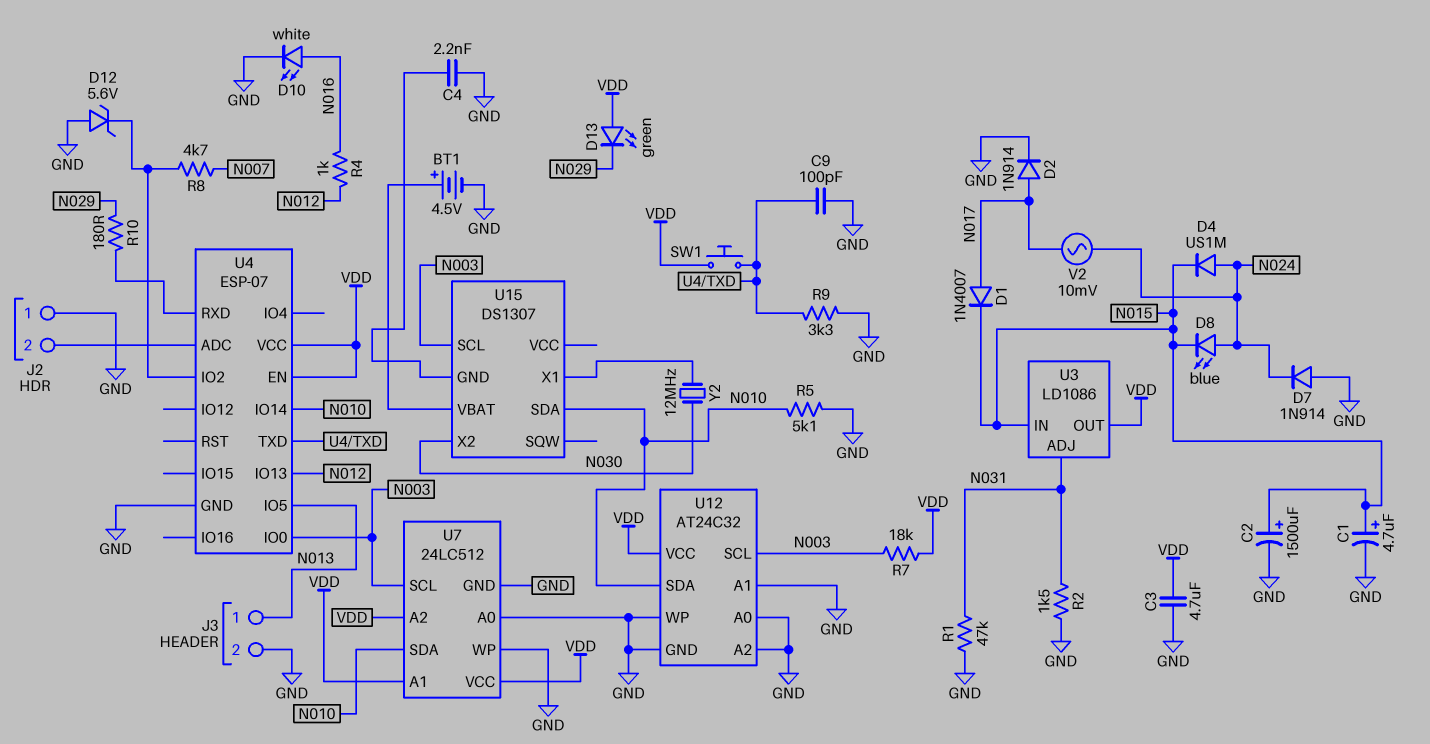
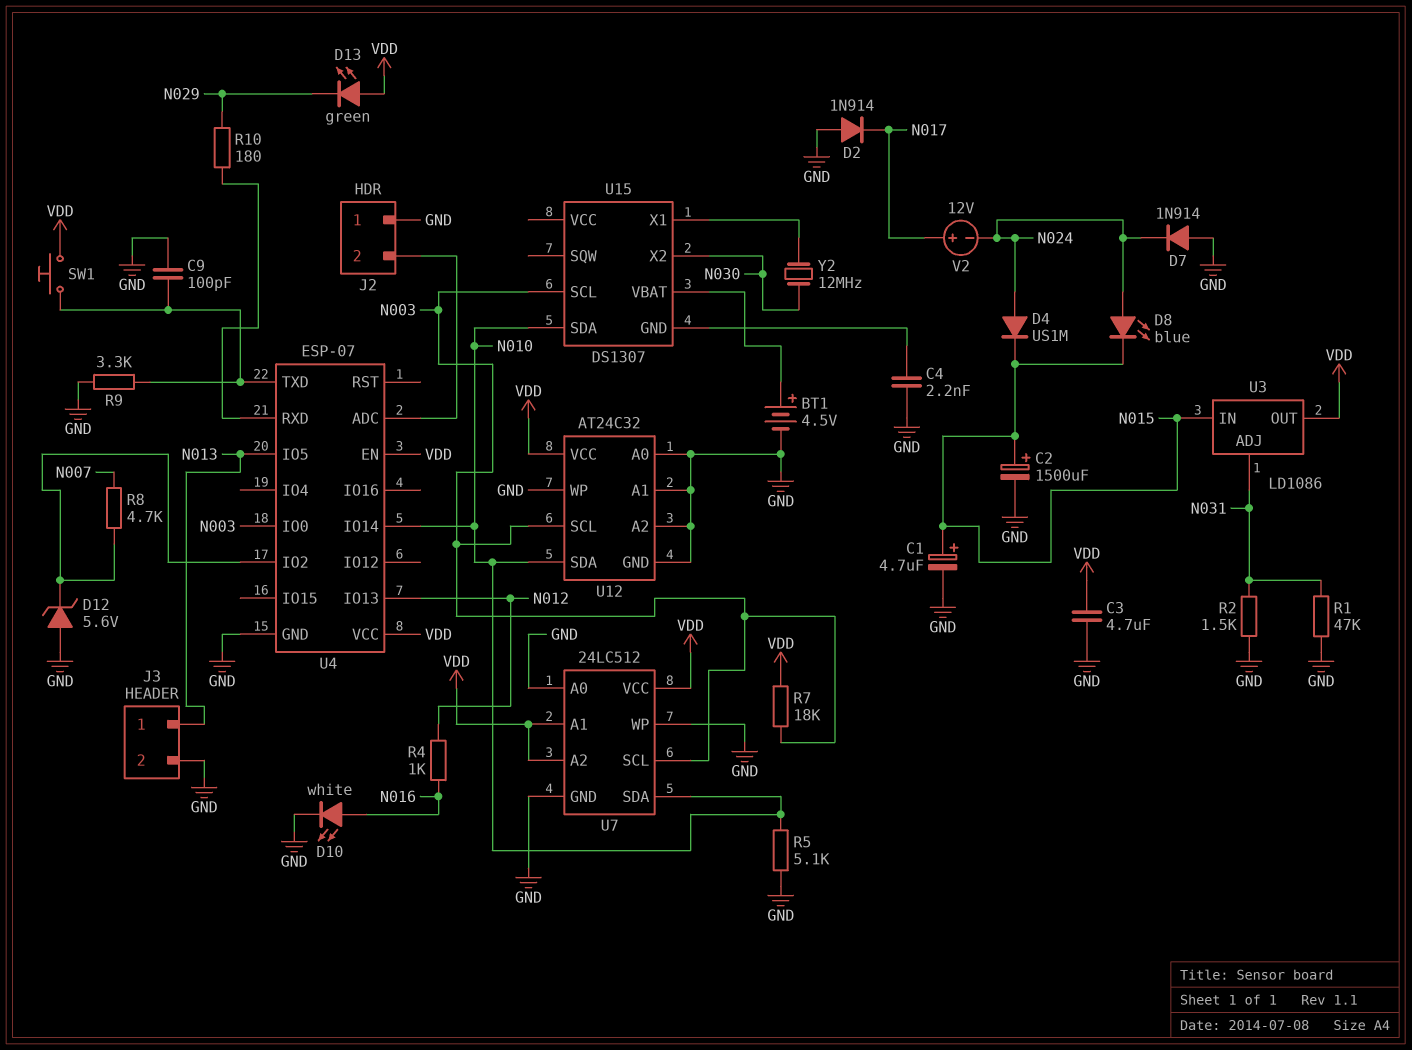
D1: diode 1N4007 (A N017, K N015) -> none
D2: diode 1N914 (A N017, K GND) -> diode 1N914 (A GND, K N017)
V2: AC 10mV (N017, N024) -> 12V (plus N017, minus N024)

